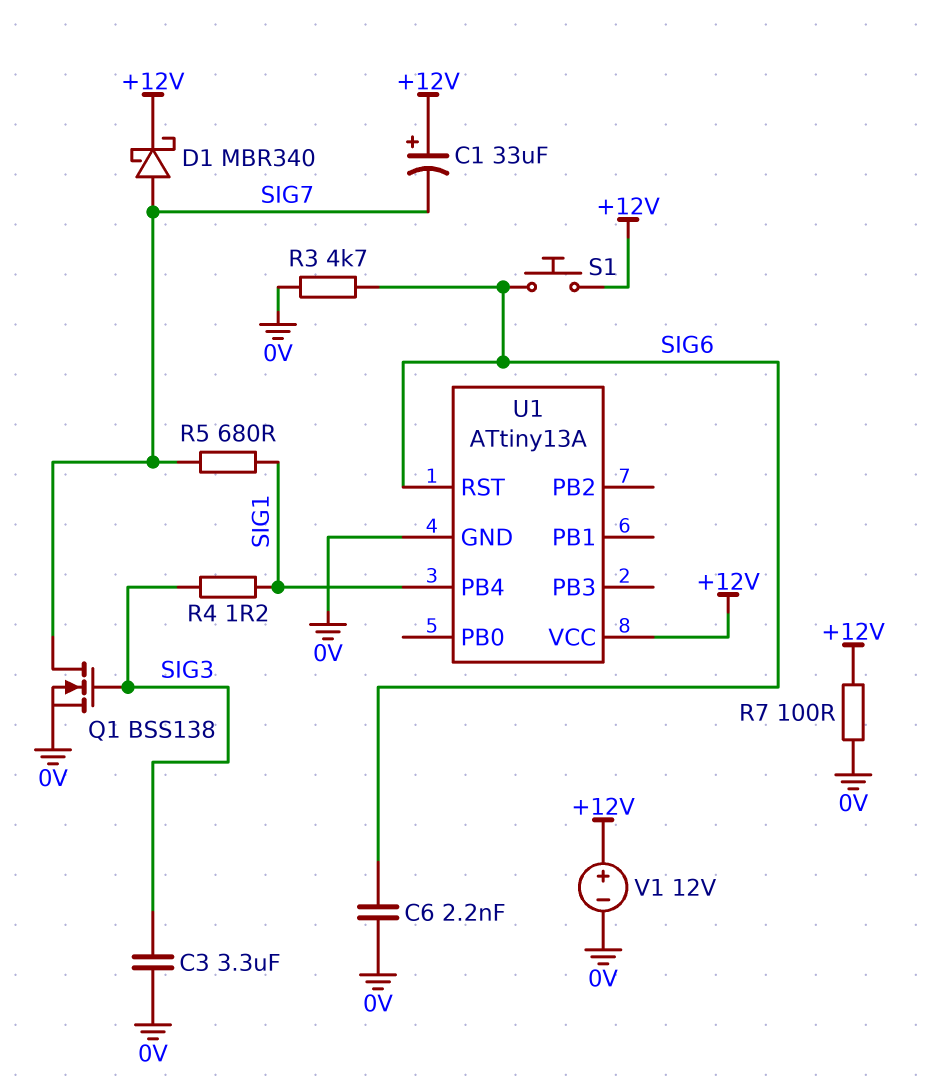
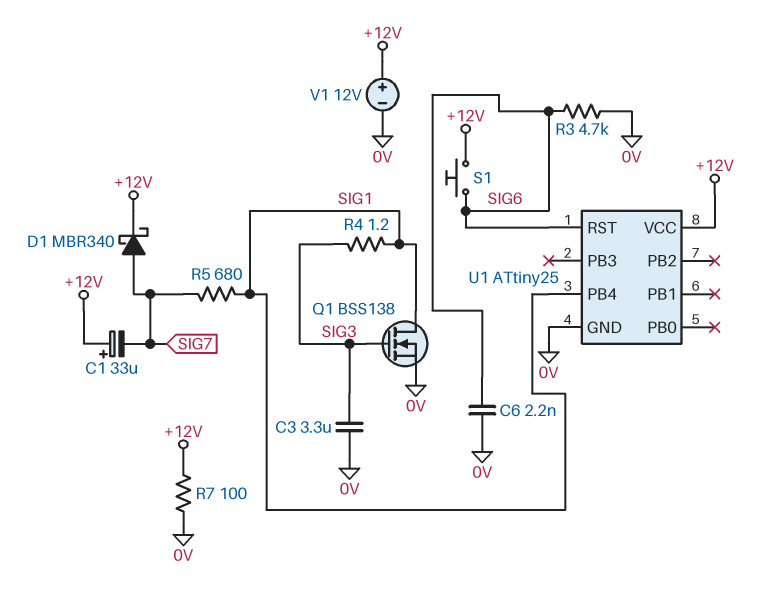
Q1: NMOS BSS138 (G SIG3, D SIG7, S 0V) -> NMOS BSS138 (G SIG3, D SIG1, S 0V)
U1: ATtiny13A -> ATtiny25

